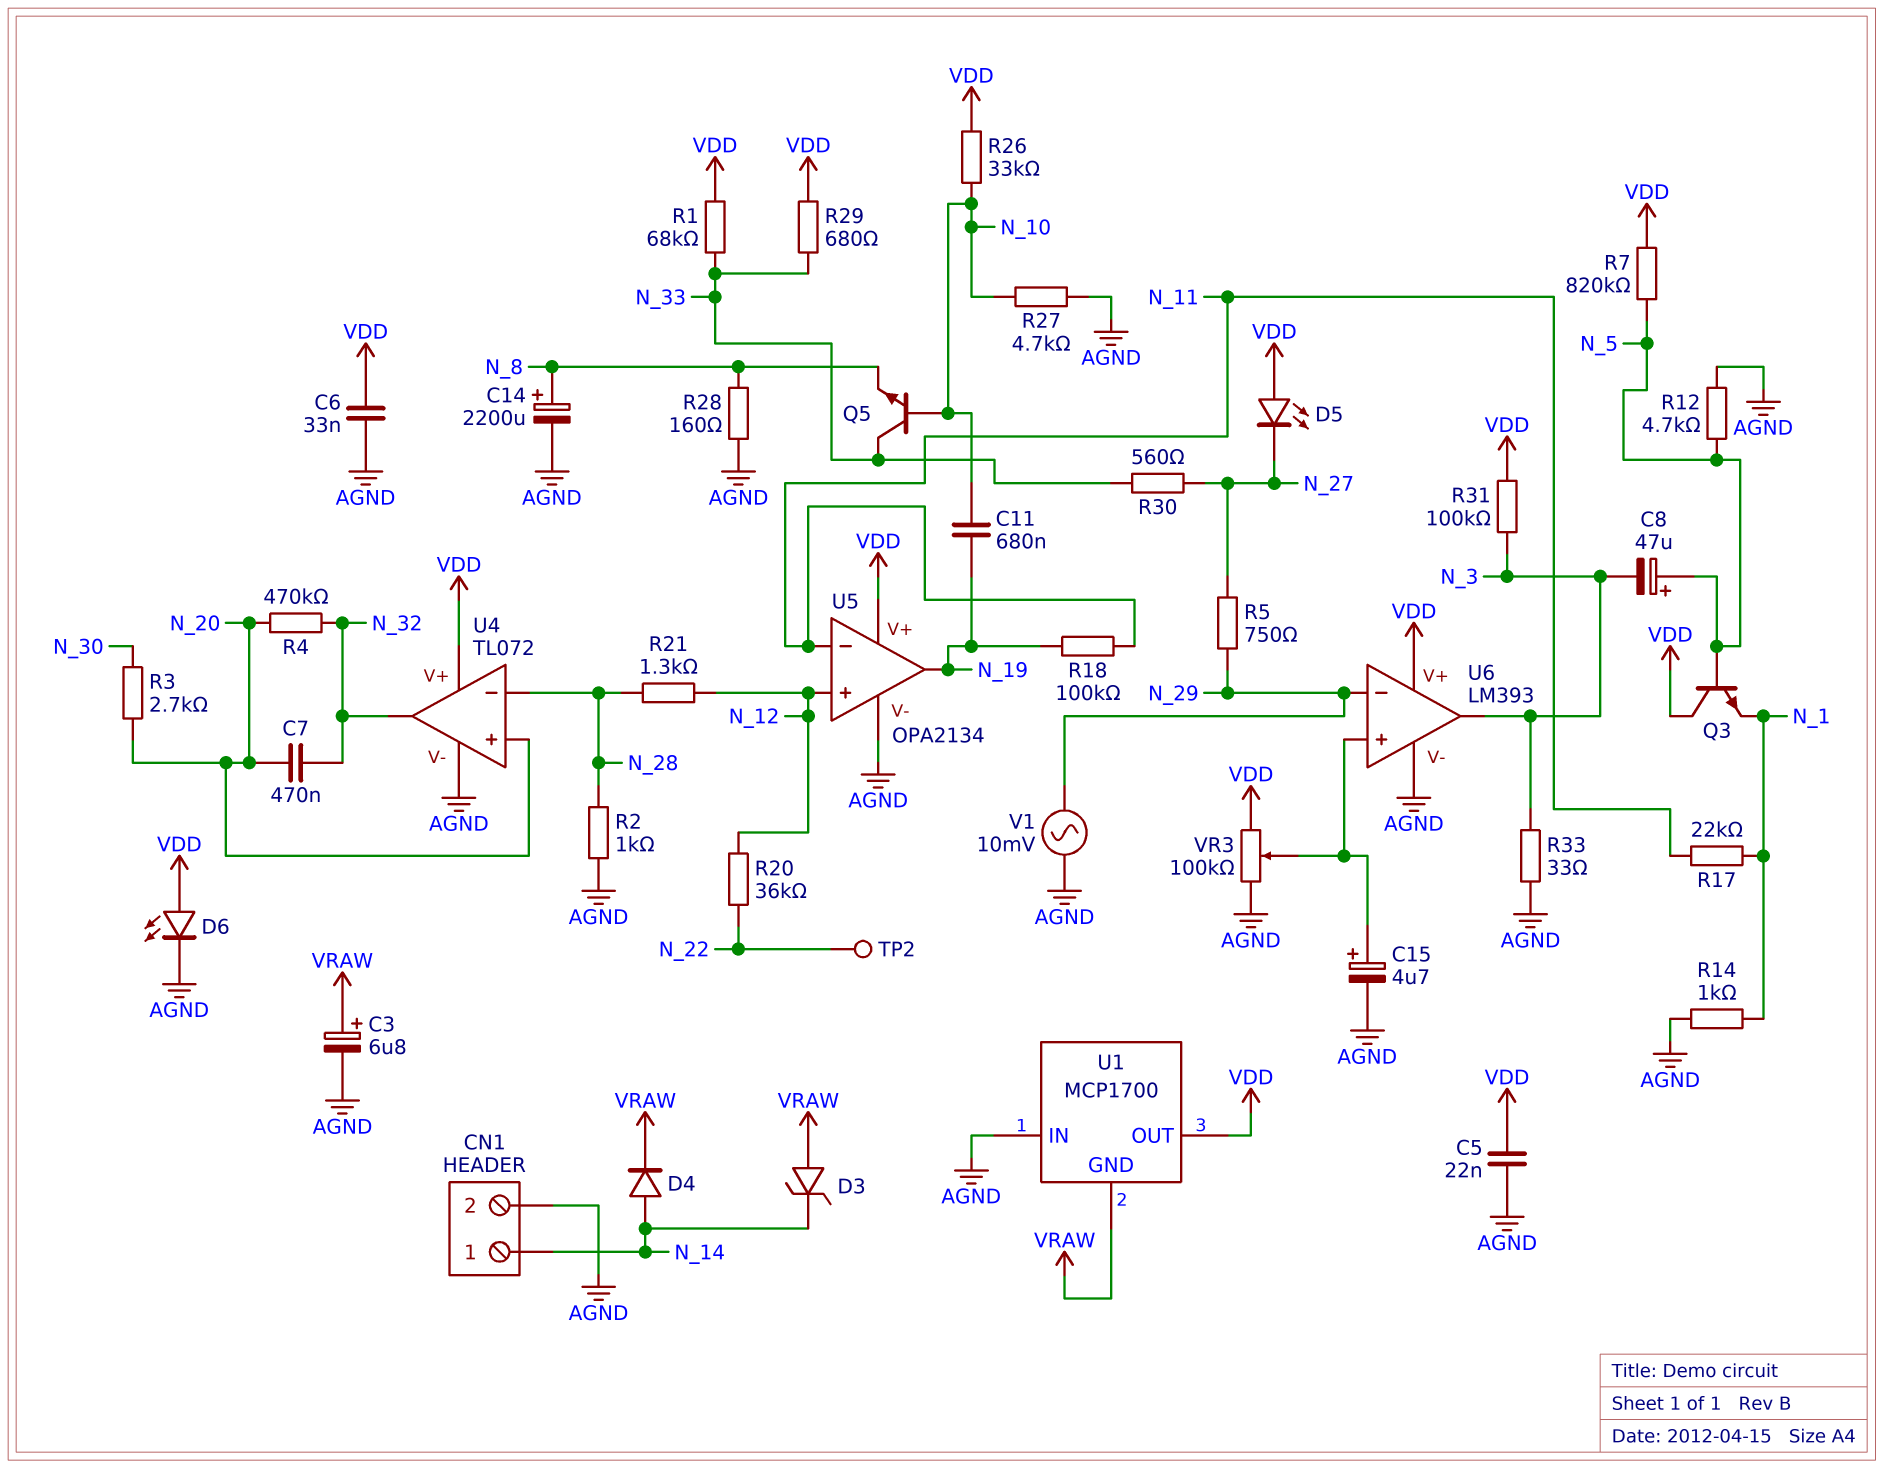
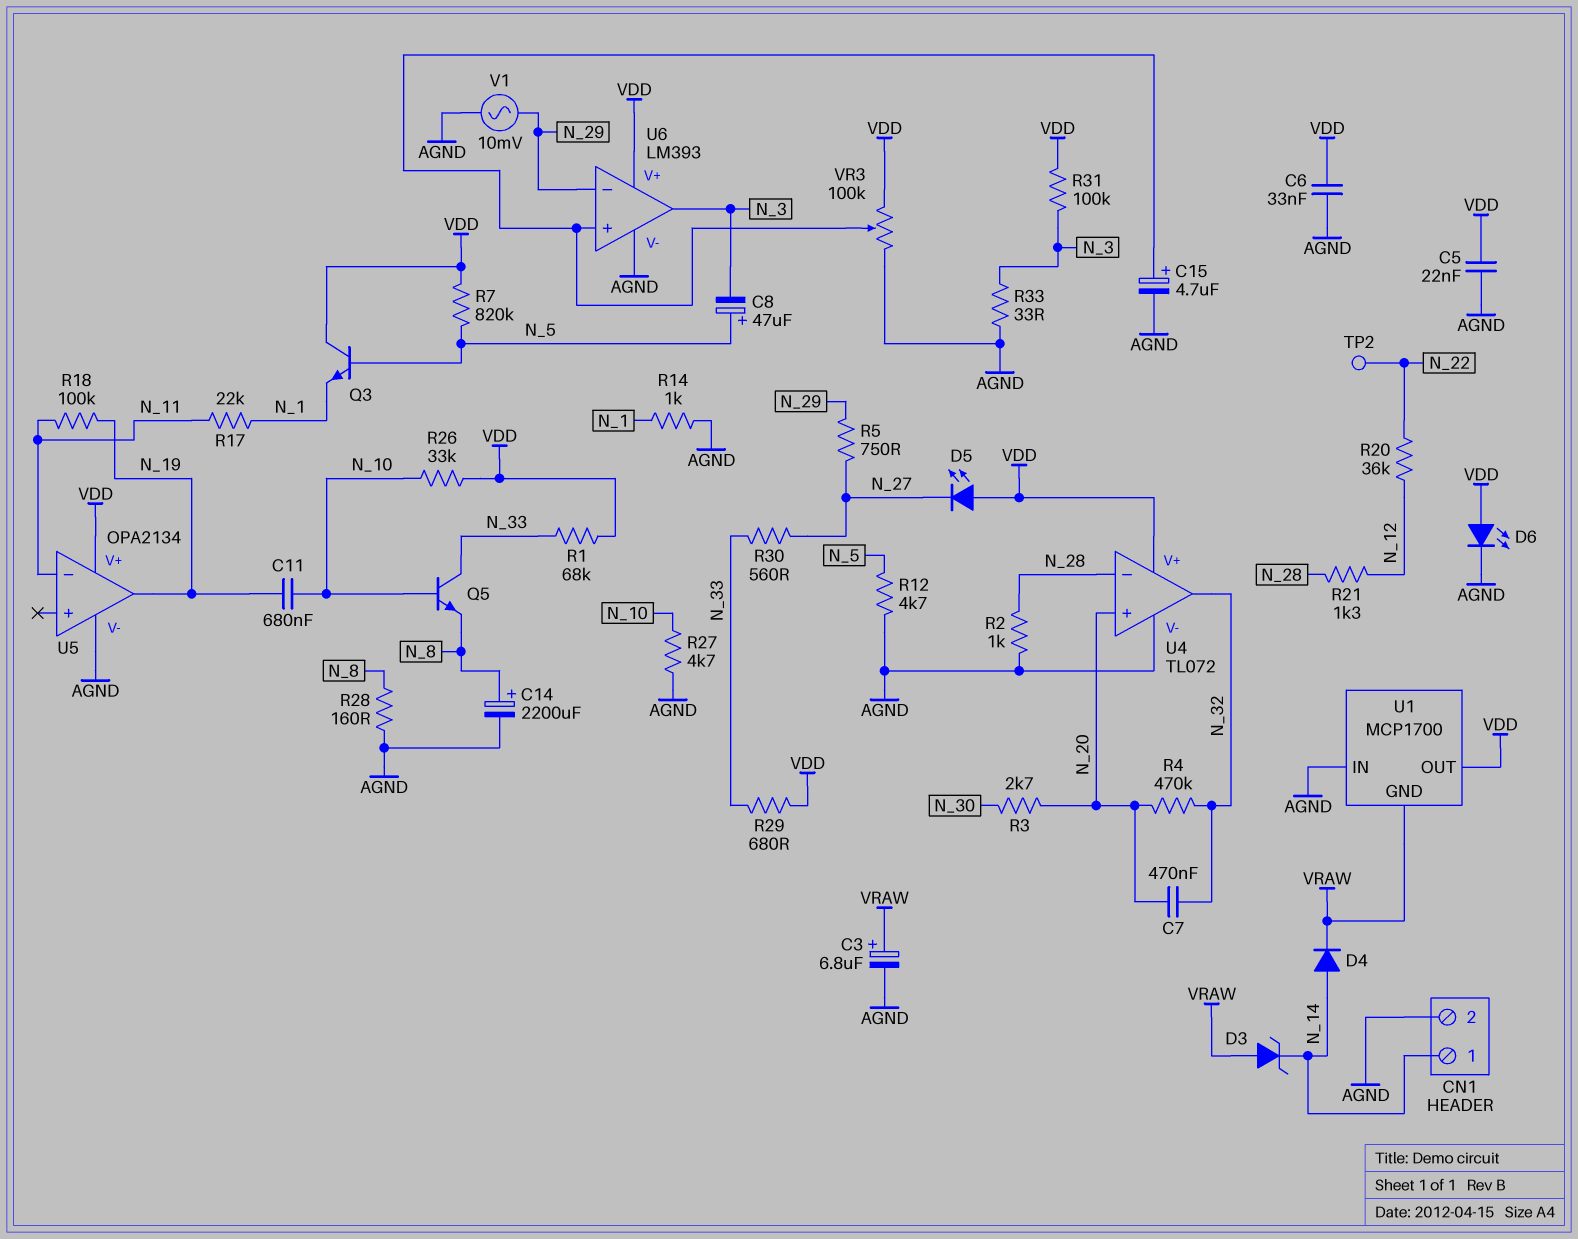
U5 pin in+: N_12 -> none

